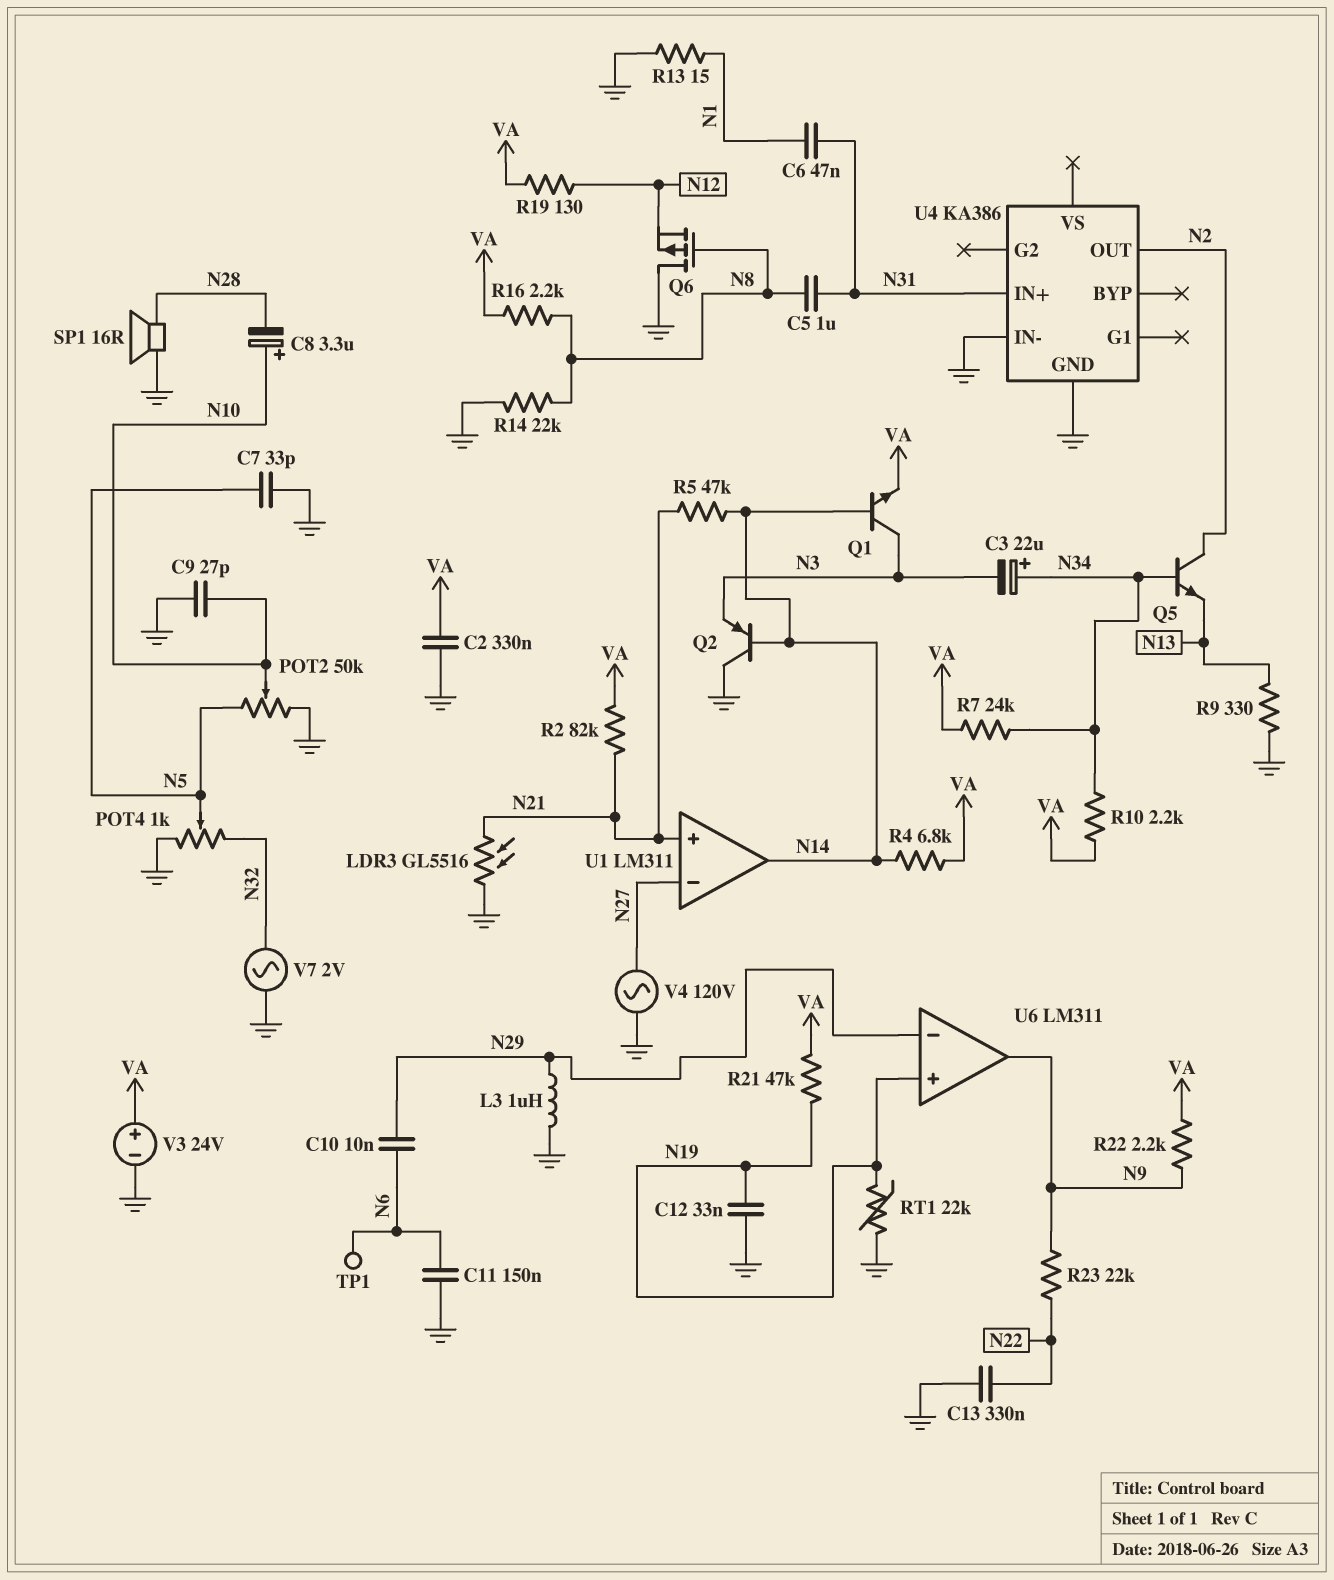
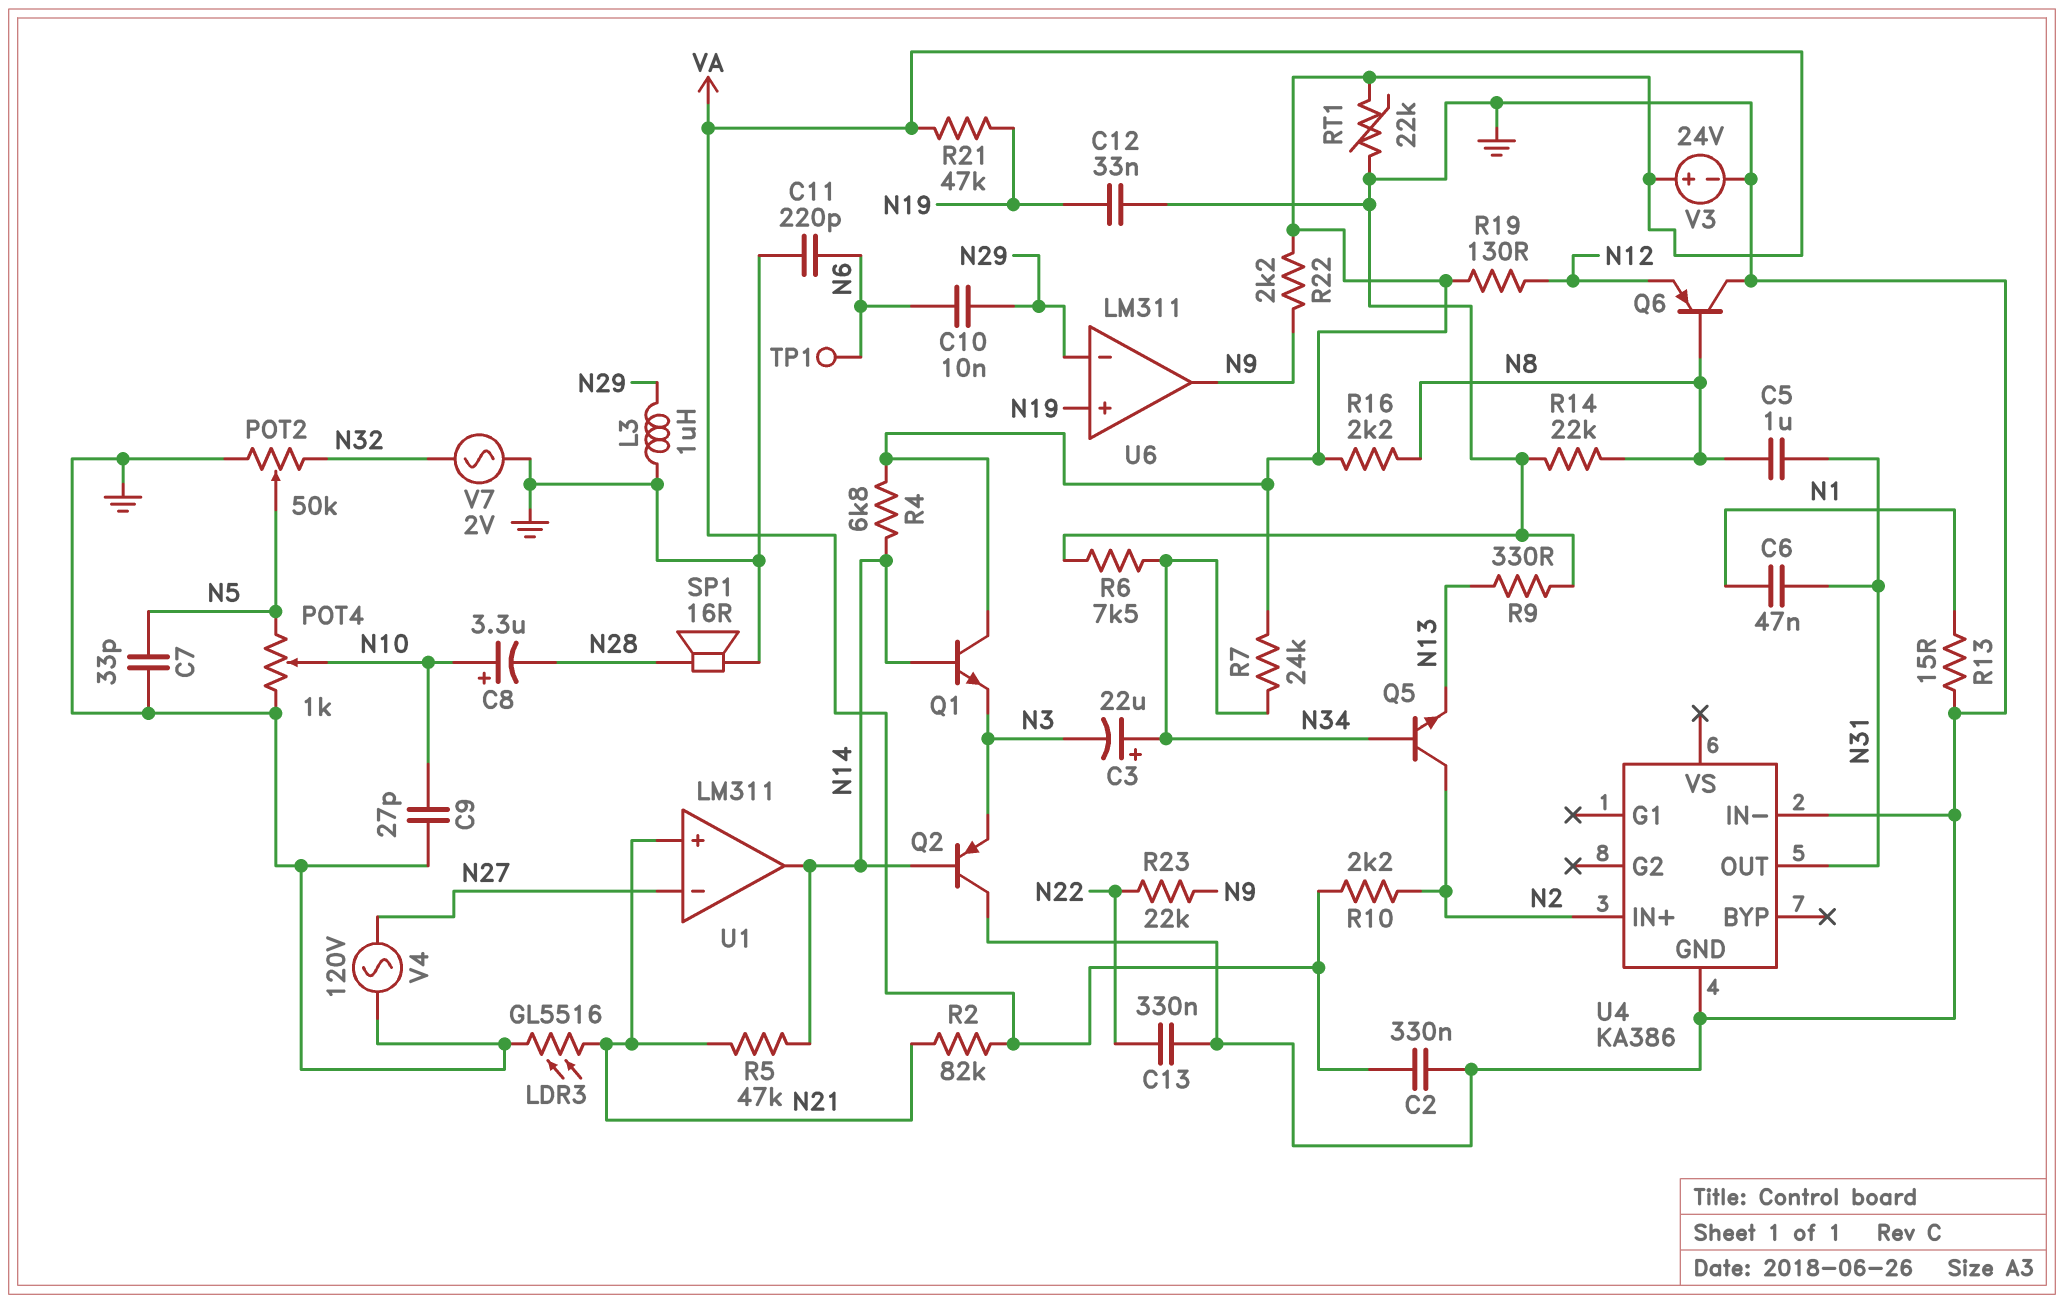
C11: 150nF (GND, N6) -> 220pF (GND, N6)
POT2: 50k (GND, N5, wiper N10) -> 50k (GND, N32, wiper N5)
POT4: 1k (GND, N32, wiper N5) -> 1k (GND, N5, wiper N10)
Q1: NPN (B N14, C N3, E VA) -> NPN (B N14, C VA, E N3)
Q6: PMOS (G N8, D GND, S N12) -> PNP (B N8, C GND, E N12)
R6: none -> 7.5k (GND, N34)
R10: 2.2k (N34, VA) -> 2.2k (N2, VA)
RT1: 22k (GND, N19) -> 22k (GND, VA)
U4 pin IN+: N31 -> N2
U4 pin OUT: N2 -> N31

